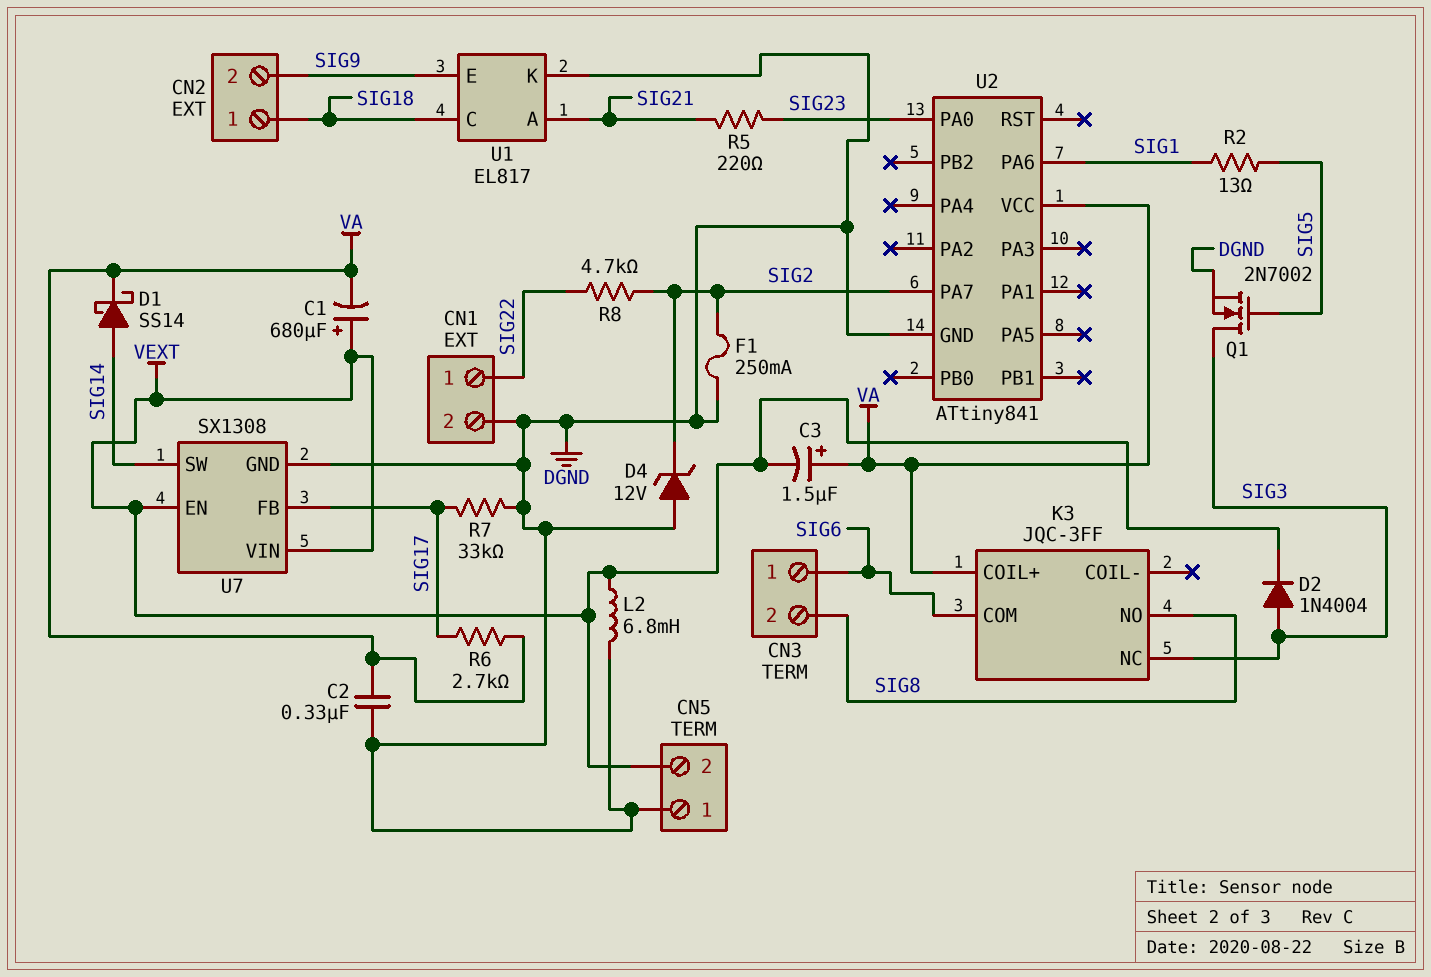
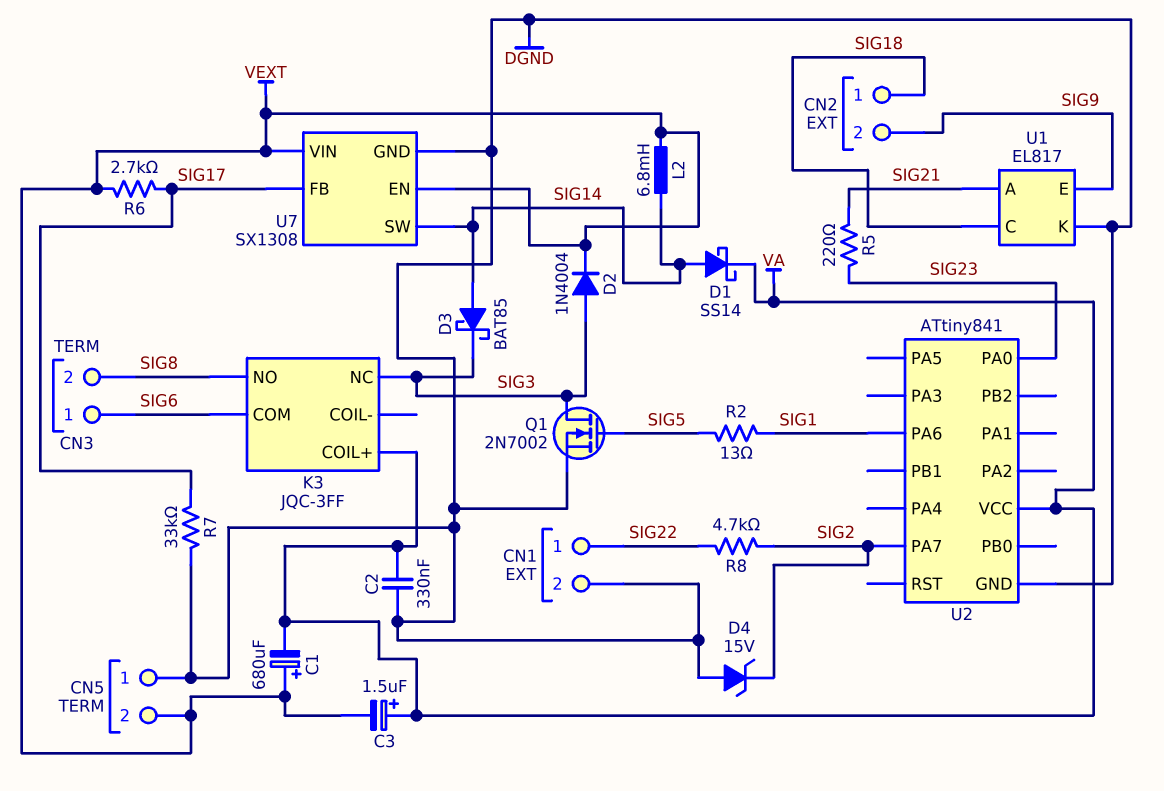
D3: none -> schottky BAT85 (A SIG14, K SIG3)
D4: zener 12V (A DGND, K SIG2) -> zener 15V (A DGND, K SIG2)
F1: 250mA (DGND, SIG2) -> none
L2: 6.8mH (DGND, VEXT) -> 6.8mH (SIG14, VEXT)
R6: 2.7k (SIG17, VA) -> 2.7k (SIG17, VEXT)

